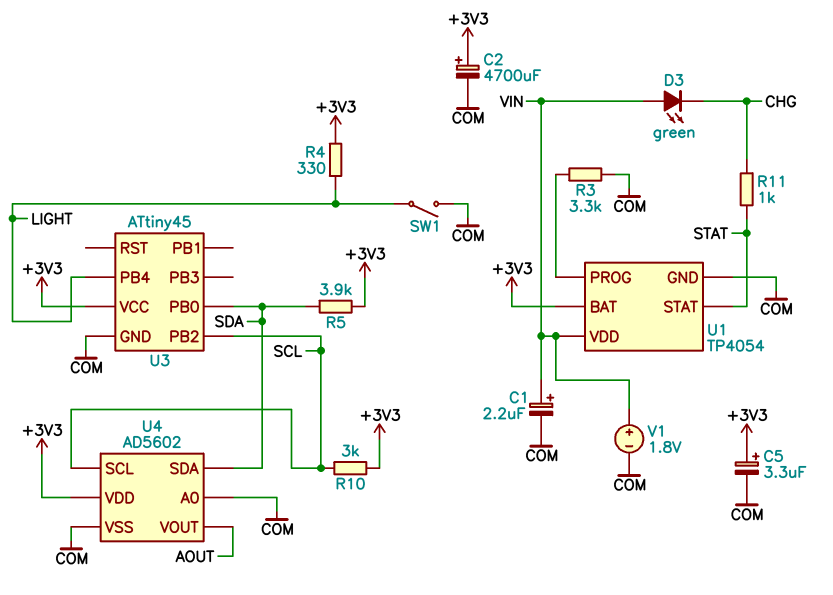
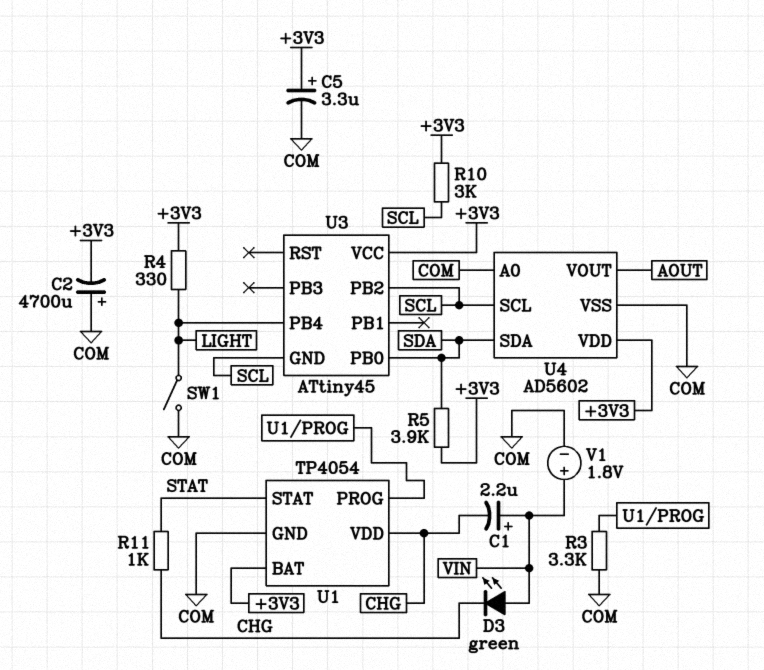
C1: 2.2uF (plus VIN, minus COM) -> 2.2uF (plus VIN, minus CHG)
C2: 4700uF (plus +3V3, minus COM) -> 4700uF (plus COM, minus +3V3)
U1 pin VDD: VIN -> CHG
U3 pin GND: COM -> SCL

